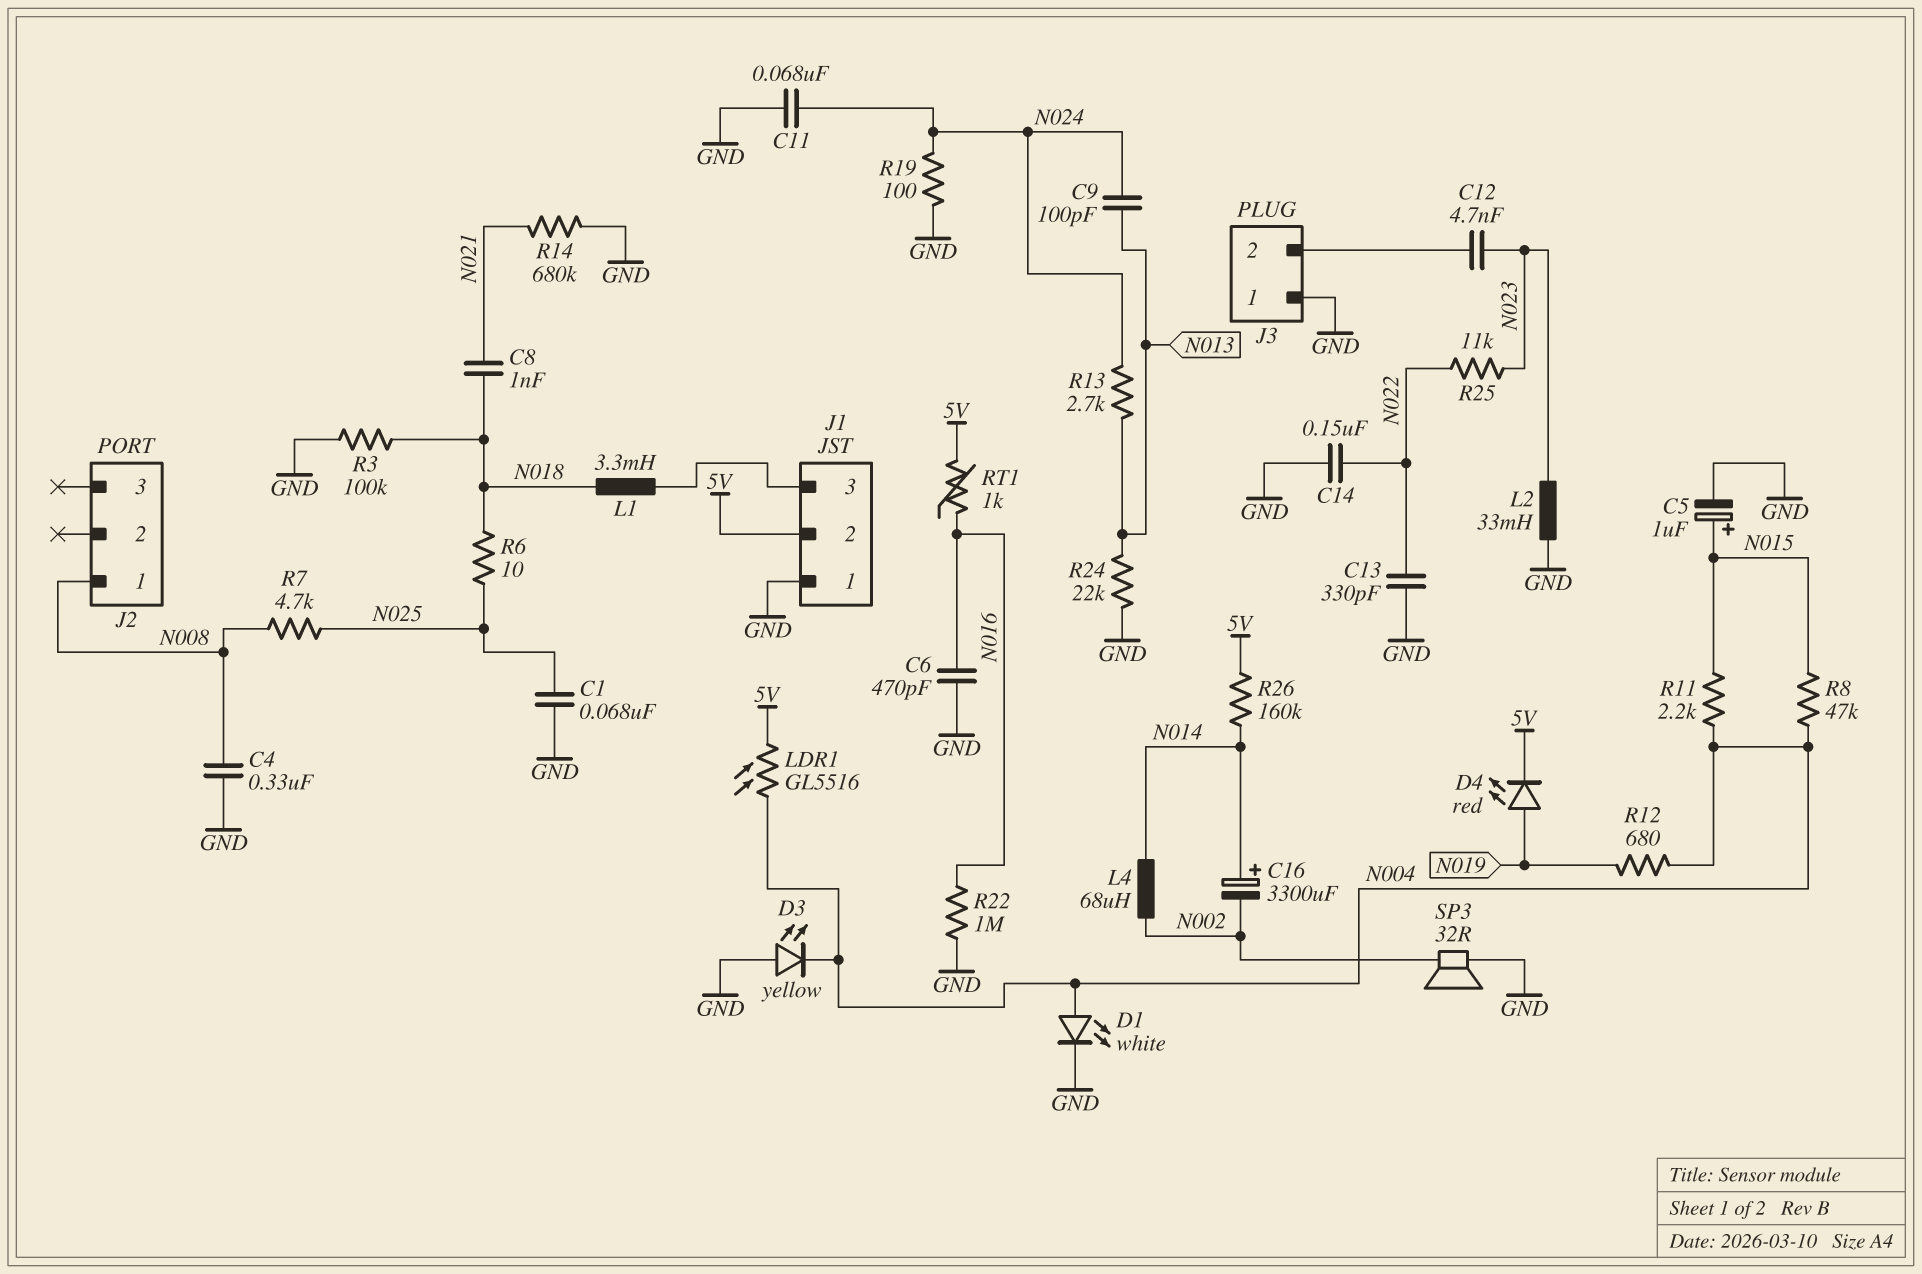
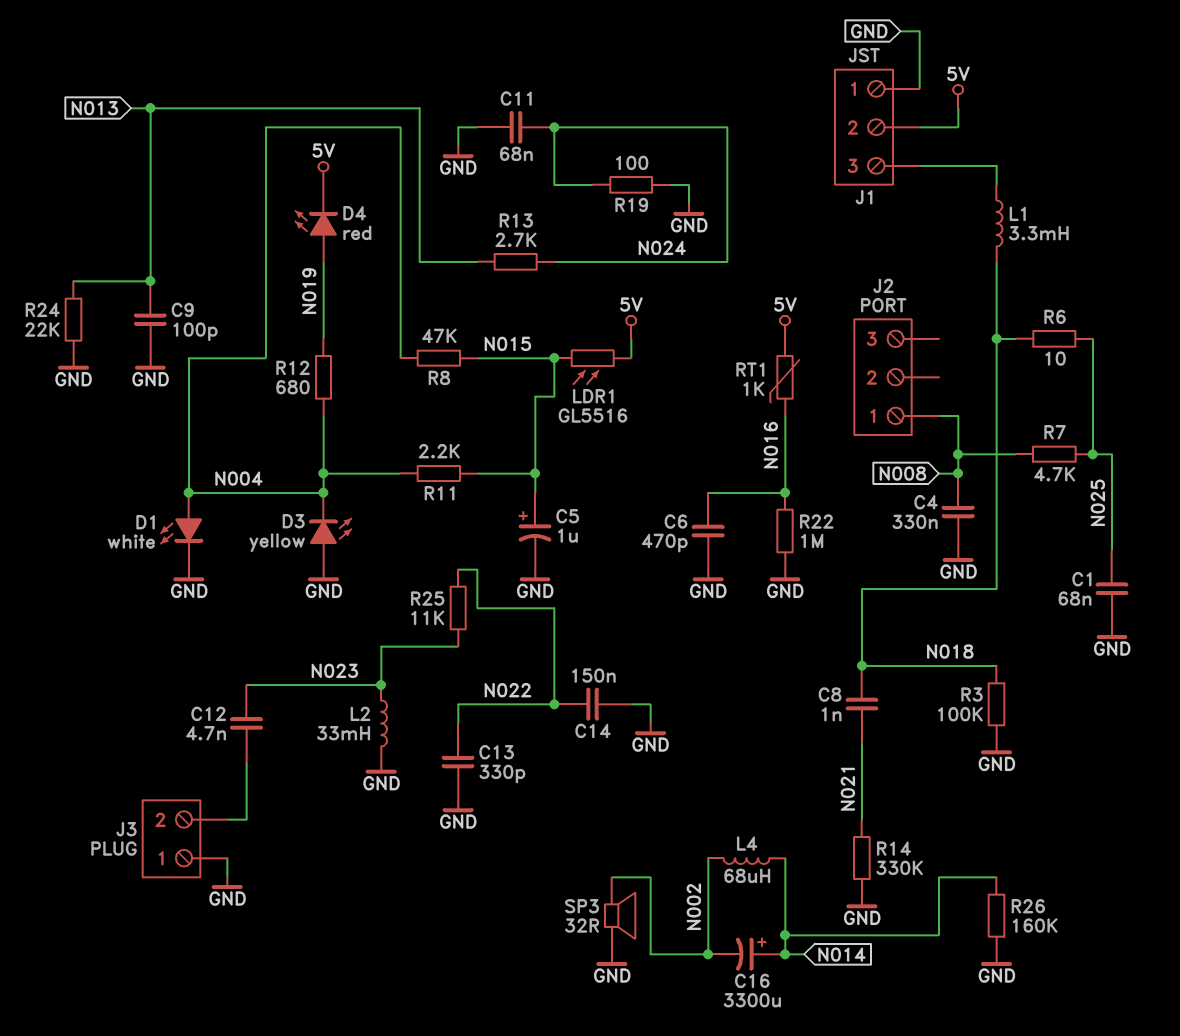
C9: 100pF (N013, N024) -> 100pF (GND, N013)
LDR1: GL5516 (5V, N004) -> GL5516 (5V, N015)
R14: 680k (GND, N021) -> 330k (GND, N021)
R26: 160k (5V, N014) -> 160k (GND, N014)

